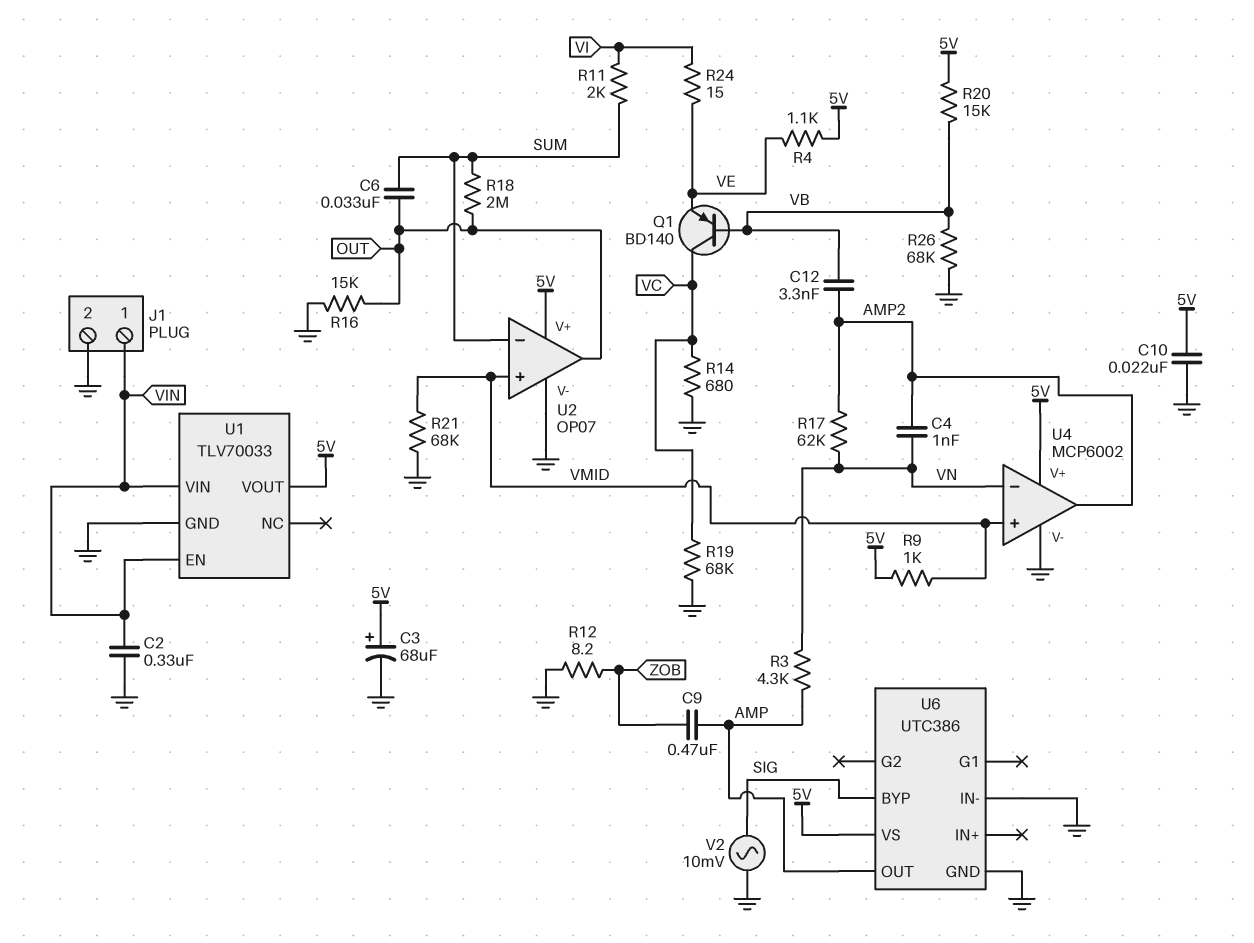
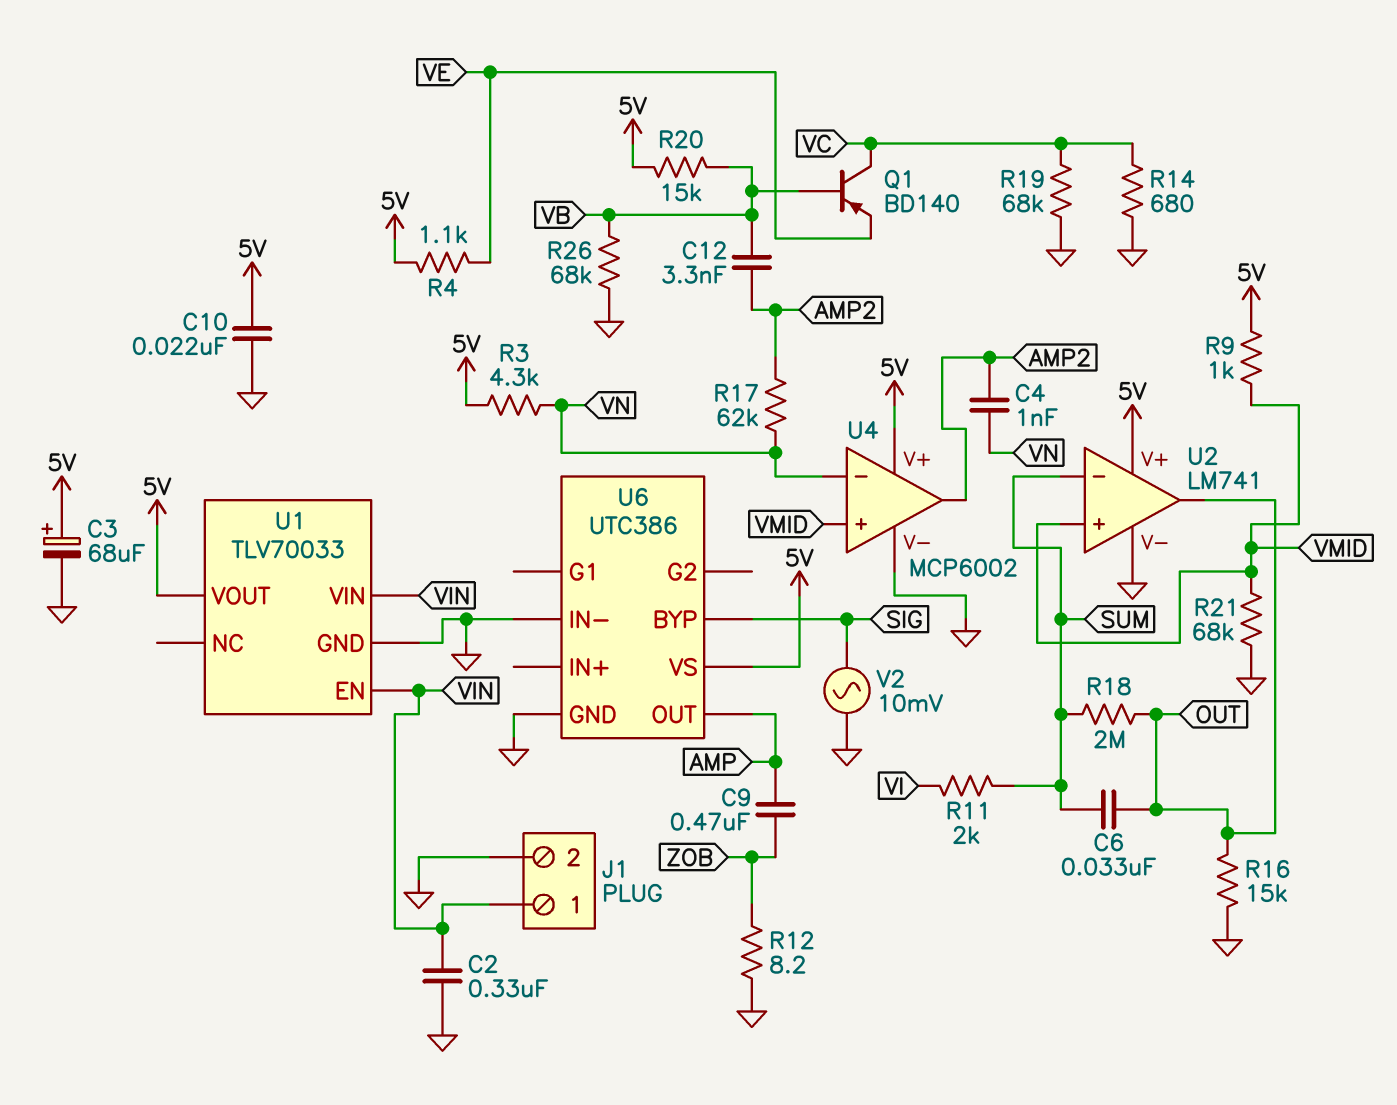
R3: 4.3k (AMP, VN) -> 4.3k (5V, VN)
R24: 15 (VE, VI) -> none
U2: OP07 -> LM741

